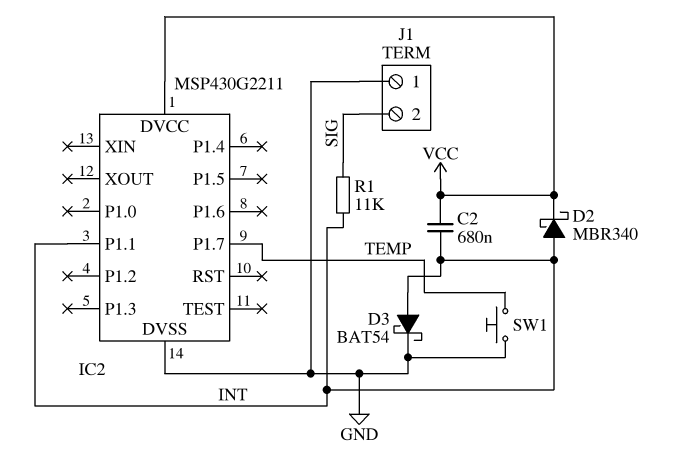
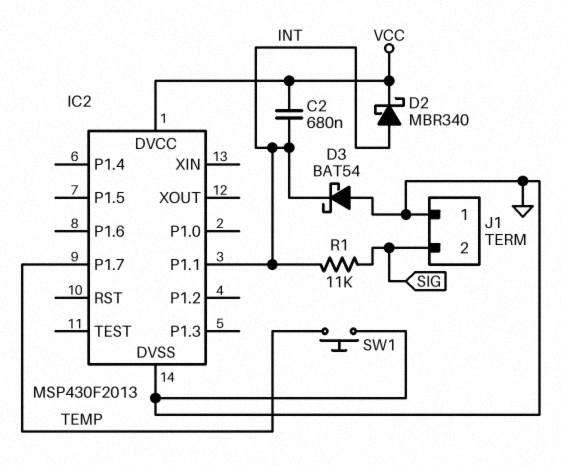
D3: schottky BAT54 (A INT, K GND) -> schottky BAT54 (A GND, K INT)
IC2: MSP430G2211 -> MSP430F2013

